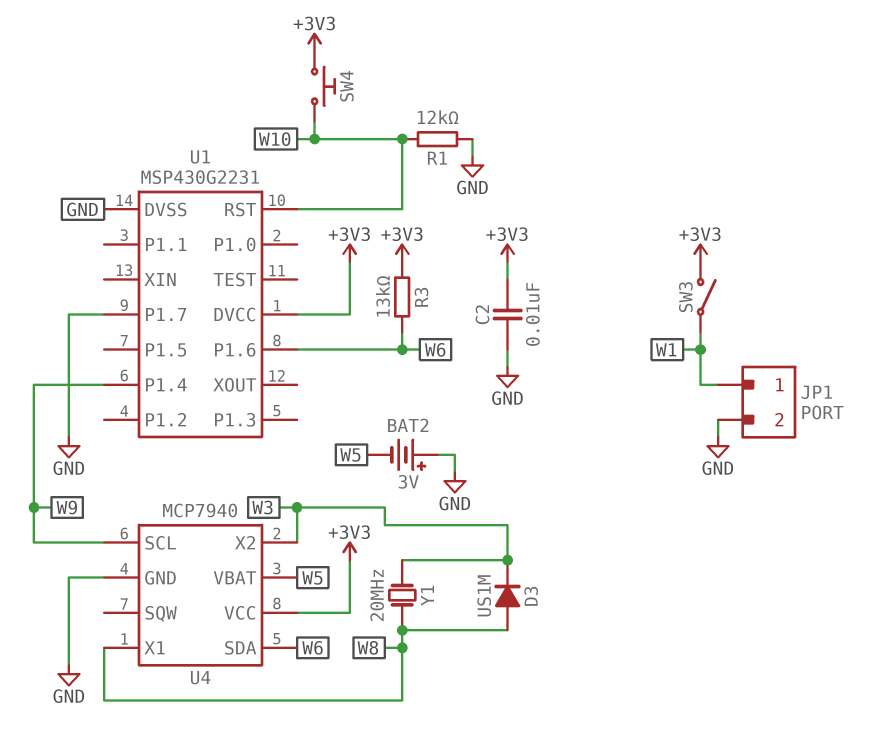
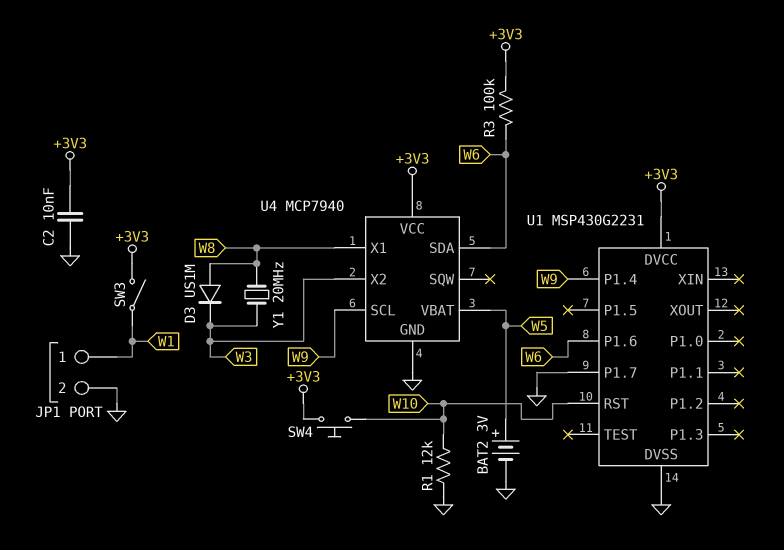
BAT2: 3V (plus GND, minus W5) -> 3V (plus W5, minus GND)
R3: 13k (+3V3, W6) -> 100k (+3V3, W6)

